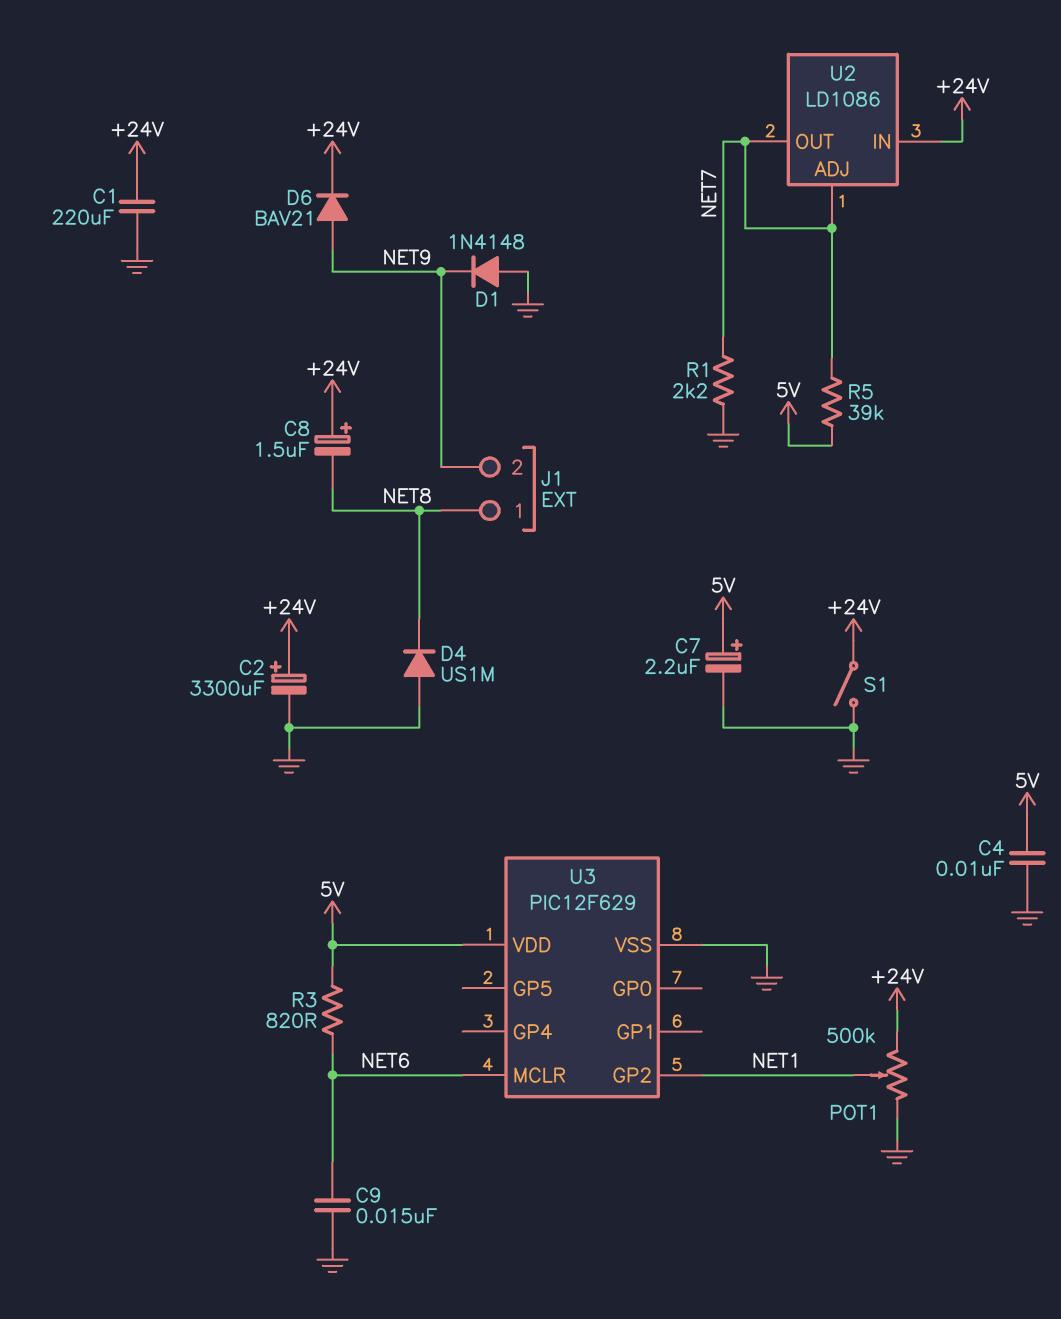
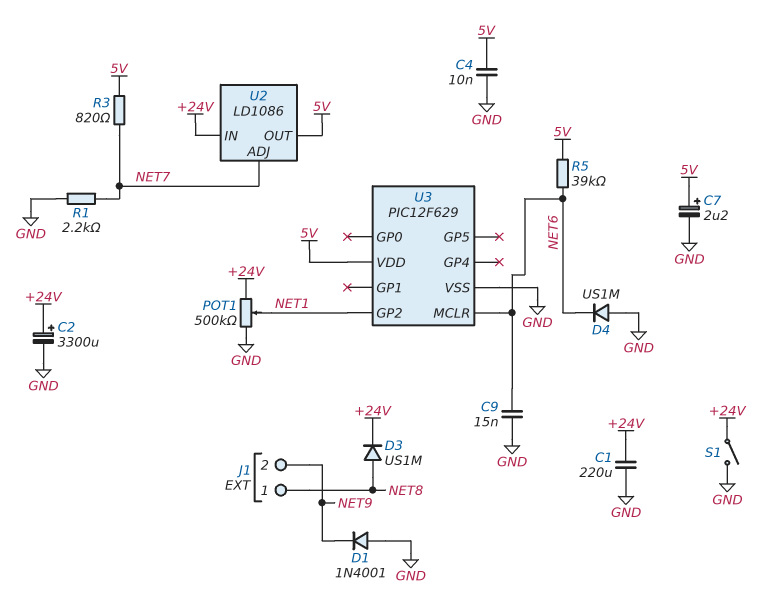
C8: 1.5uF (plus +24V, minus NET8) -> none
D1: diode 1N4148 (A GND, K NET9) -> diode 1N4001 (A GND, K NET9)
D3: none -> diode US1M (A NET8, K +24V)
D4: diode US1M (A GND, K NET8) -> diode US1M (A GND, K NET6)
D6: diode BAV21 (A NET9, K +24V) -> none
R3: 820 (5V, NET6) -> 820 (5V, NET7)
R5: 39k (5V, NET7) -> 39k (5V, NET6)
U2 pin OUT: NET7 -> 5V

